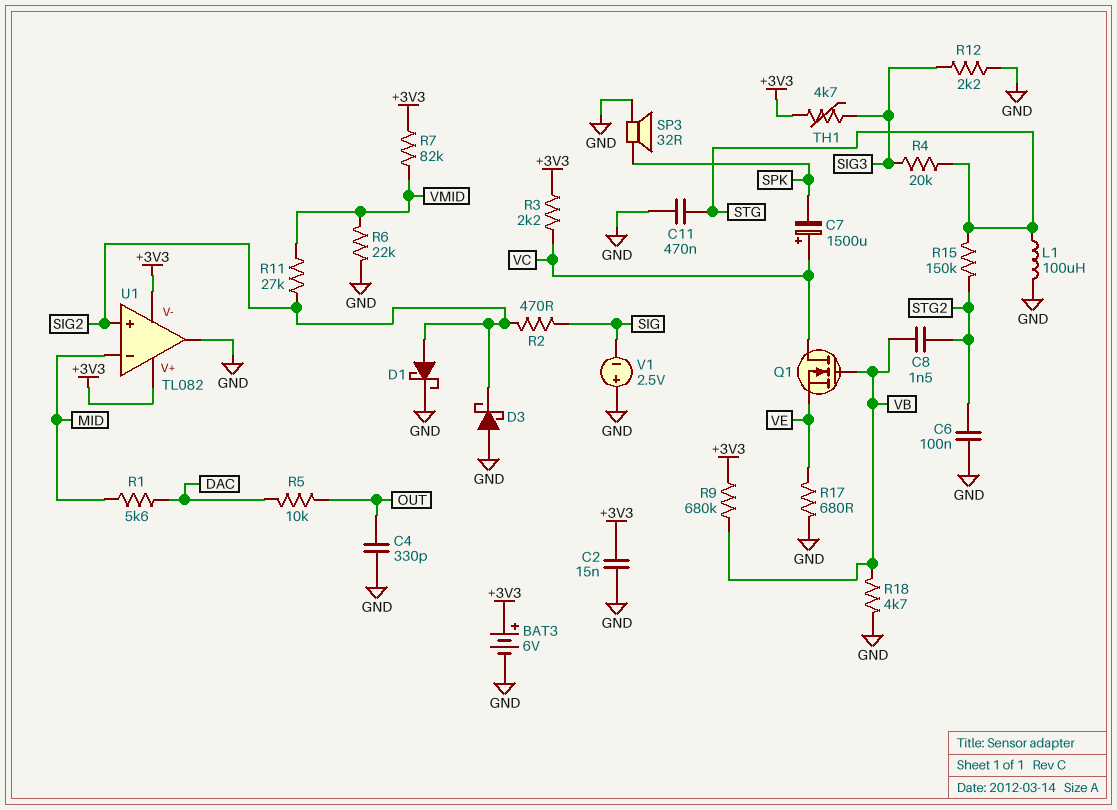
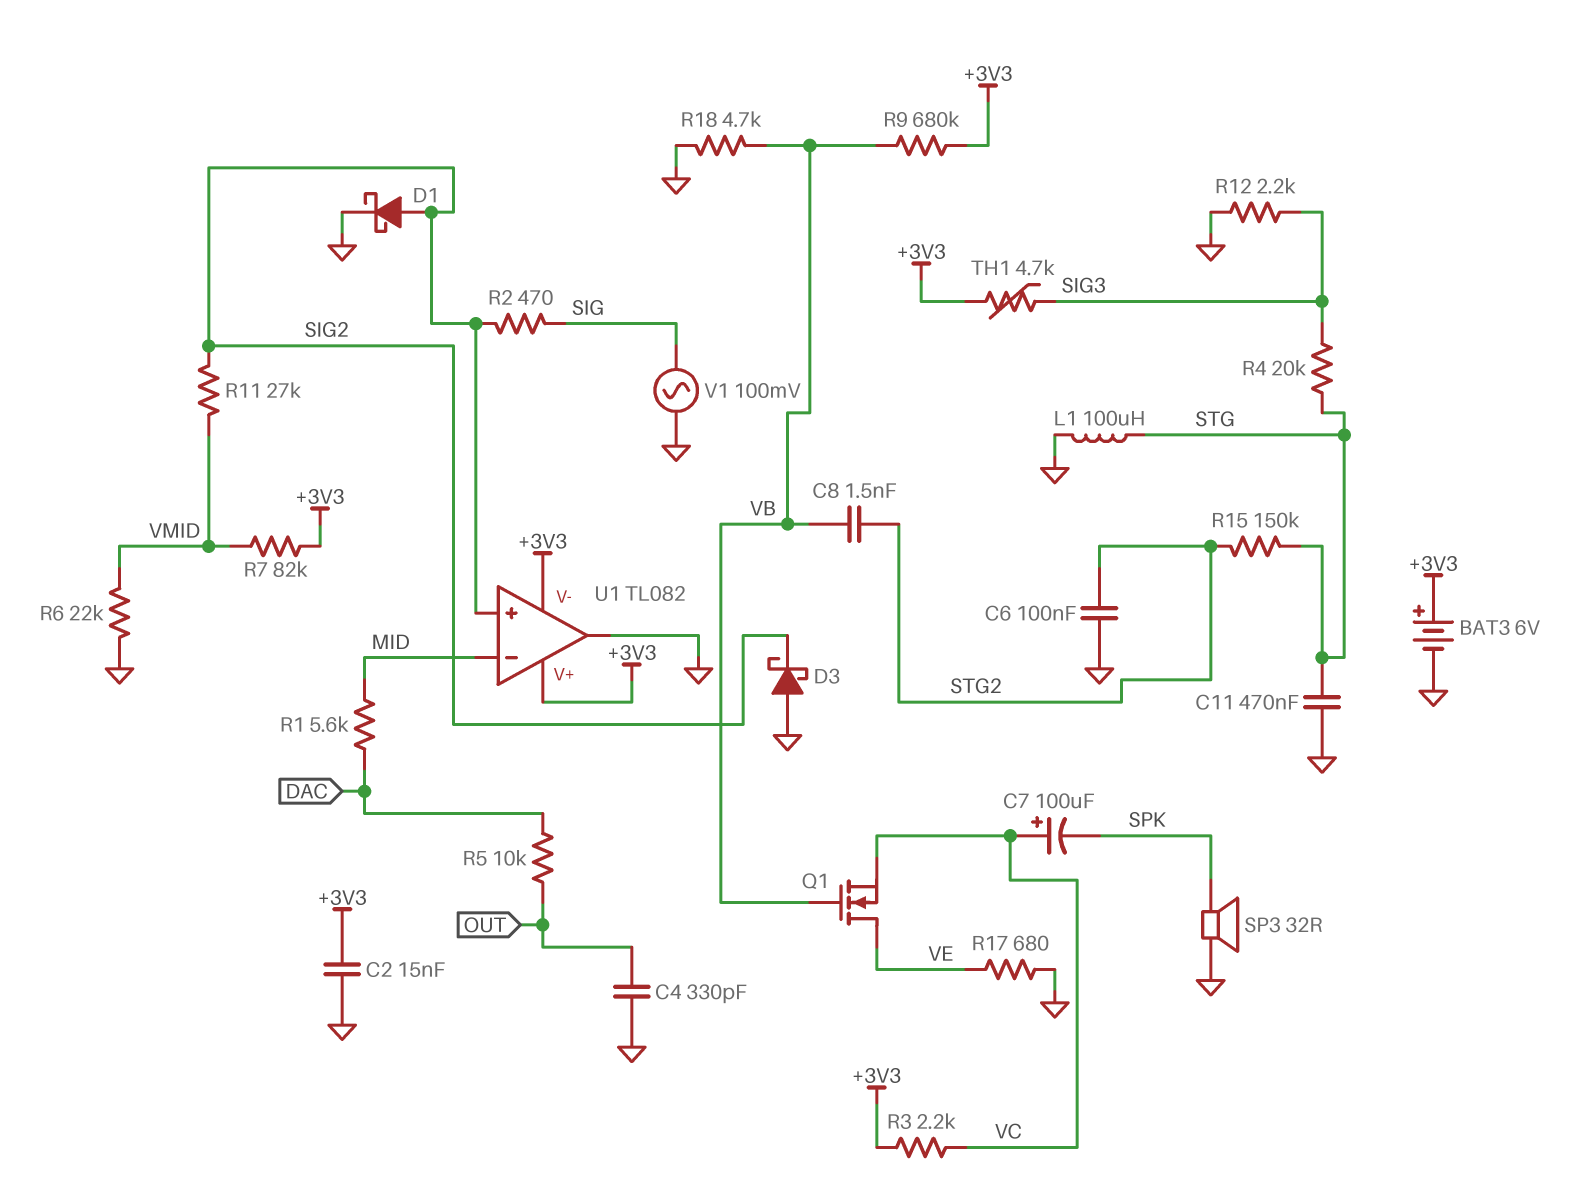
C7: 1500uF (plus VC, minus SPK) -> 100uF (plus VC, minus SPK)
Q1: NMOS (G VB, D VC, S VE) -> NMOS (G VB, D VE, S VC)
V1: 2.5V (plus GND, minus SIG) -> AC 100mV (GND, SIG)

